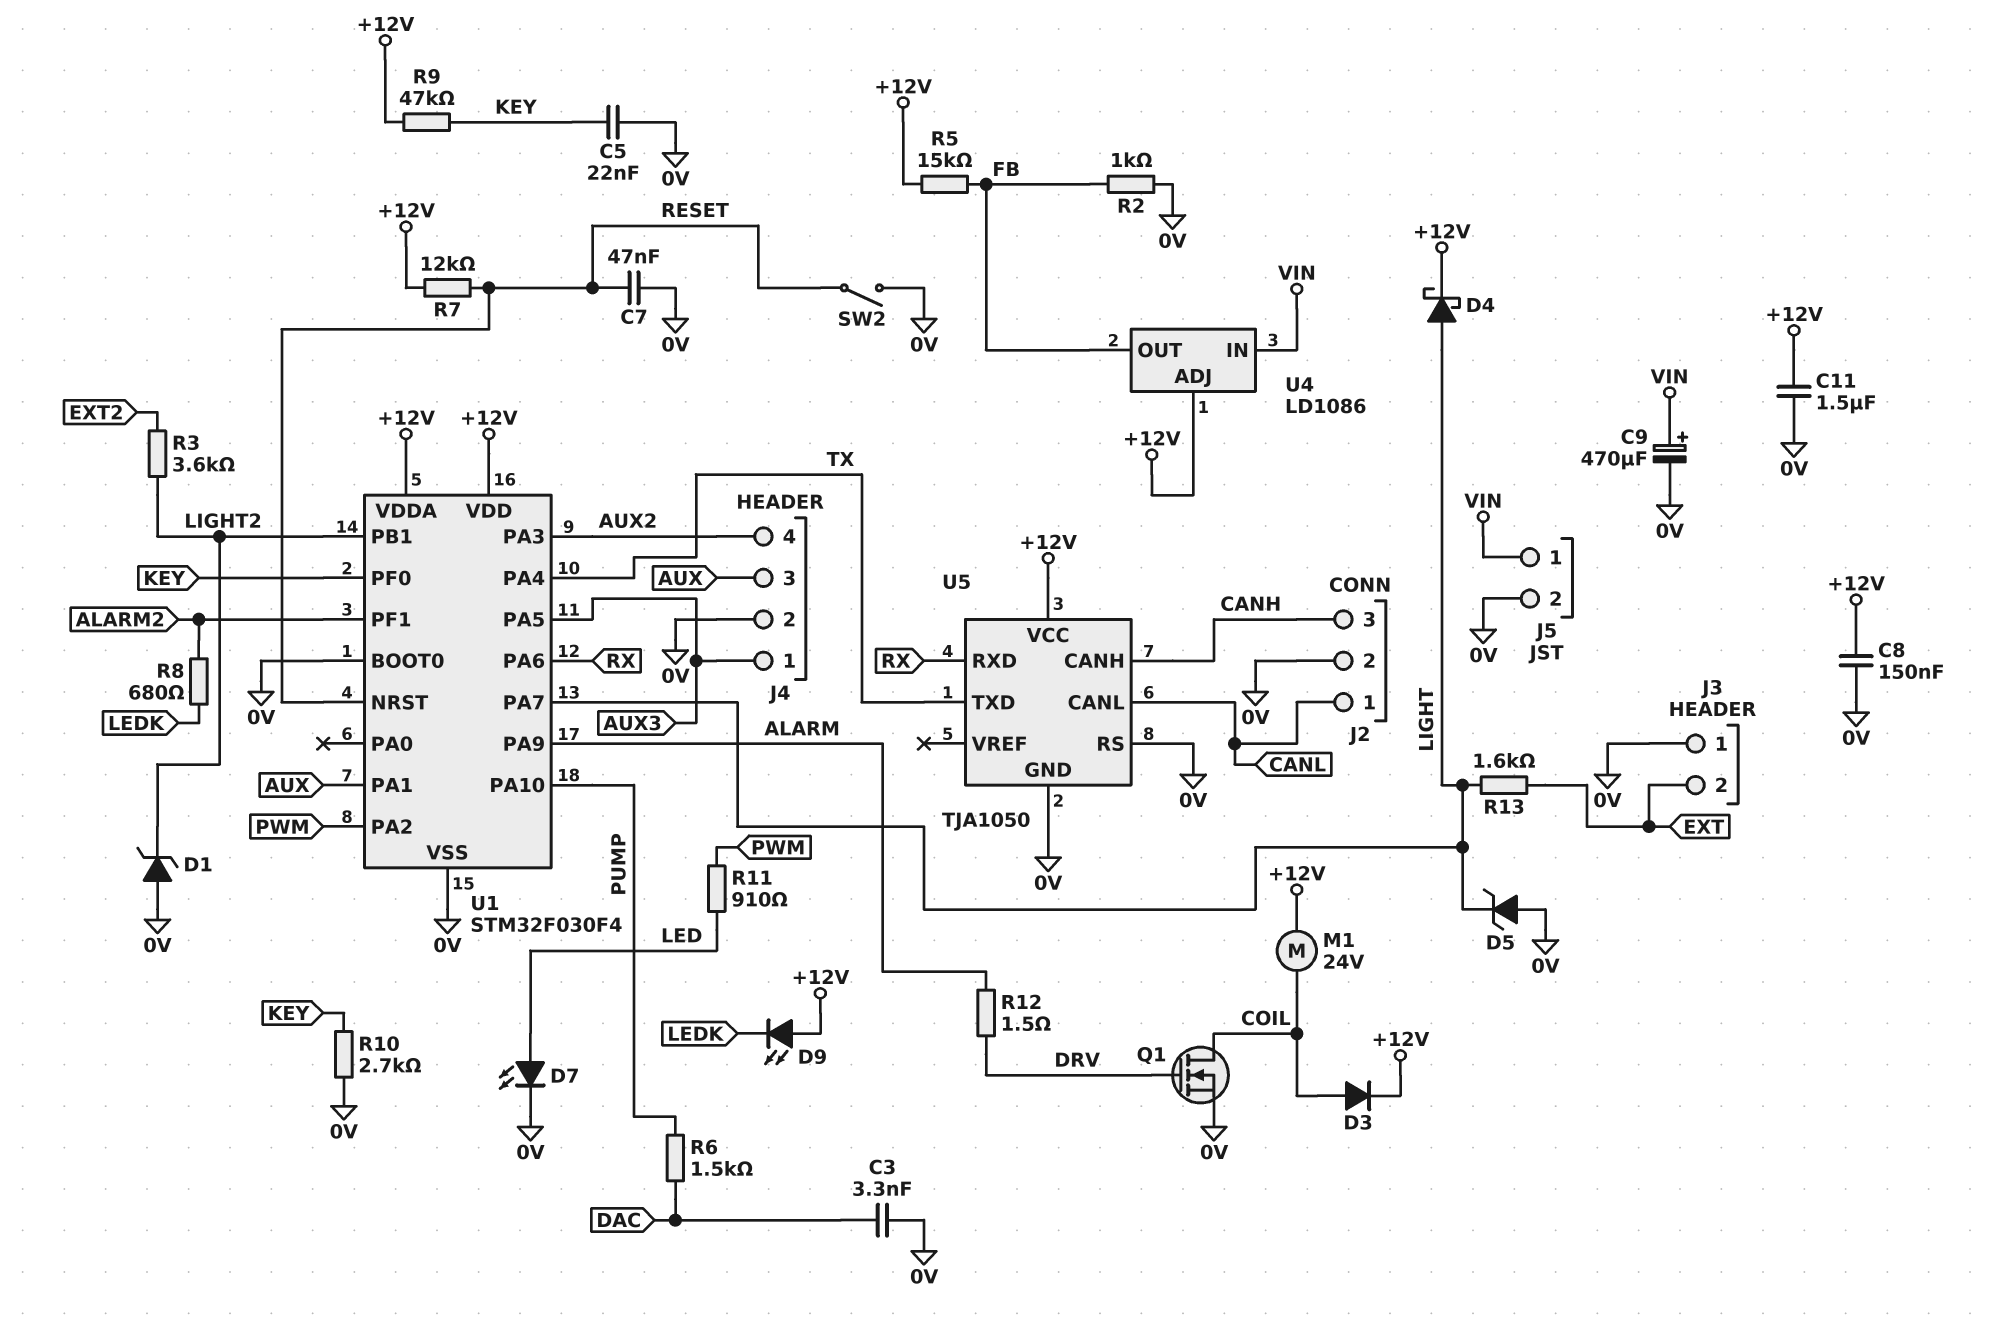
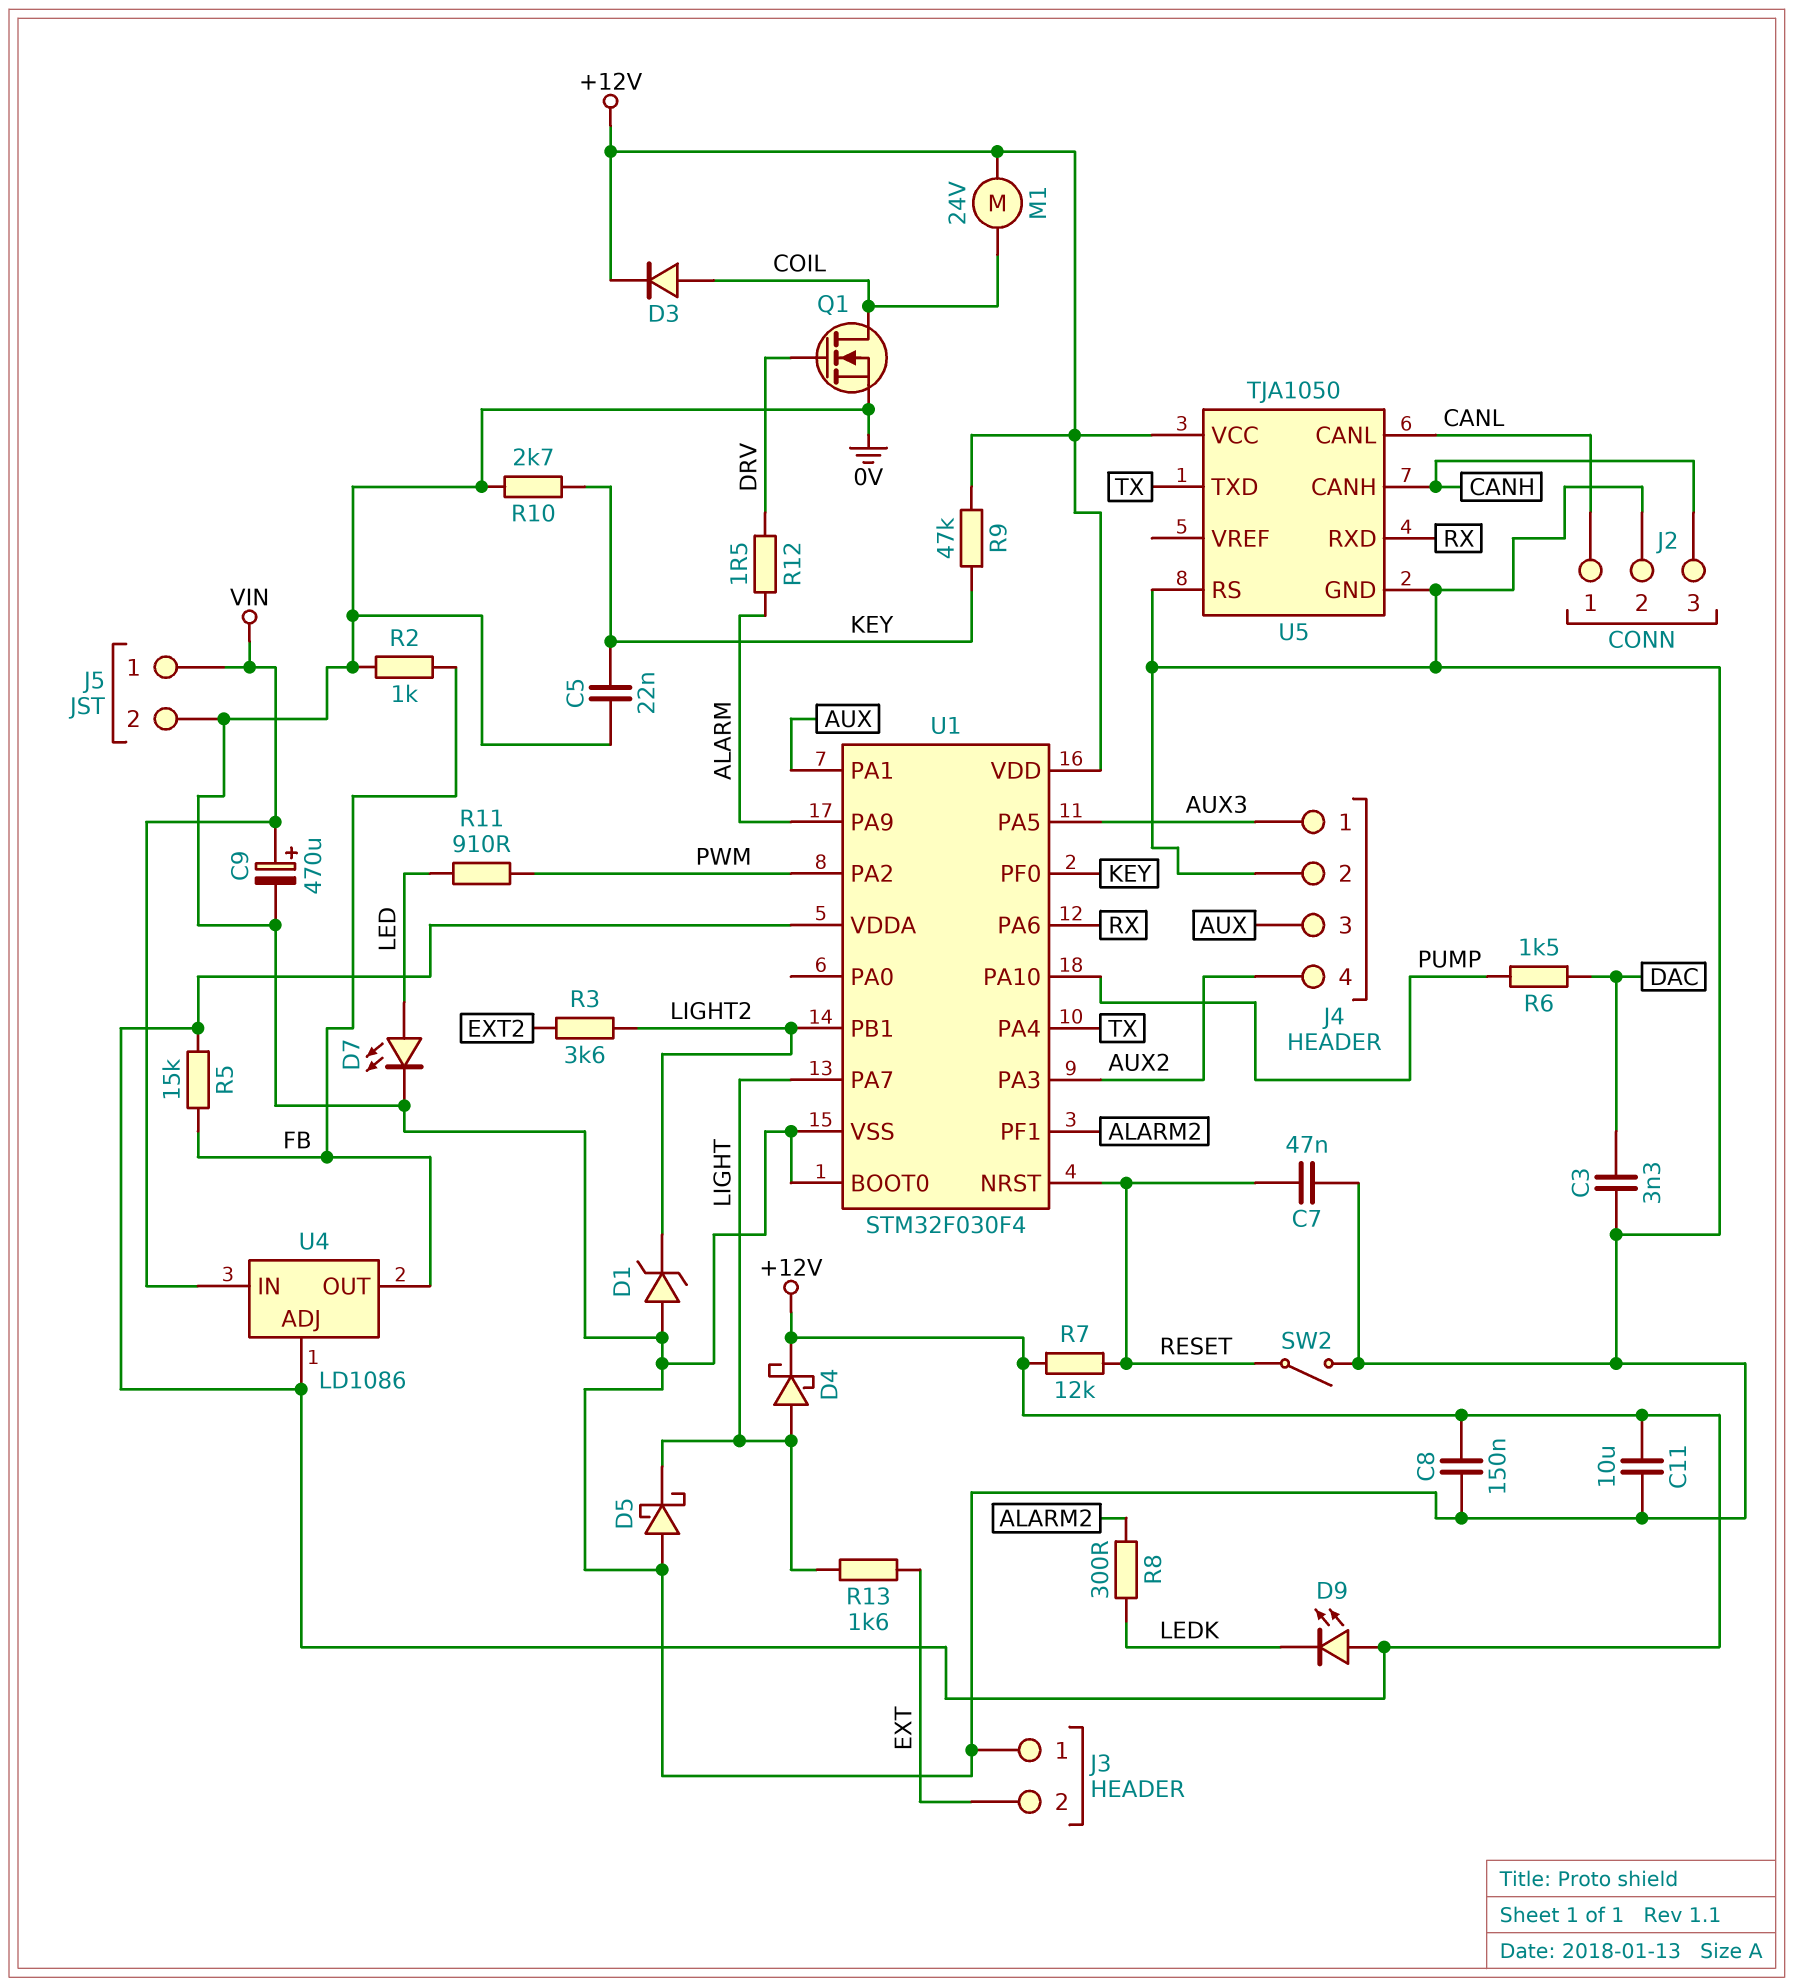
C11: 1.5uF (+12V, 0V) -> 10uF (+12V, 0V)
D5: zener (A 0V, K LIGHT) -> schottky (A 0V, K LIGHT)
R8: 680 (ALARM2, LEDK) -> 300 (ALARM2, LEDK)

